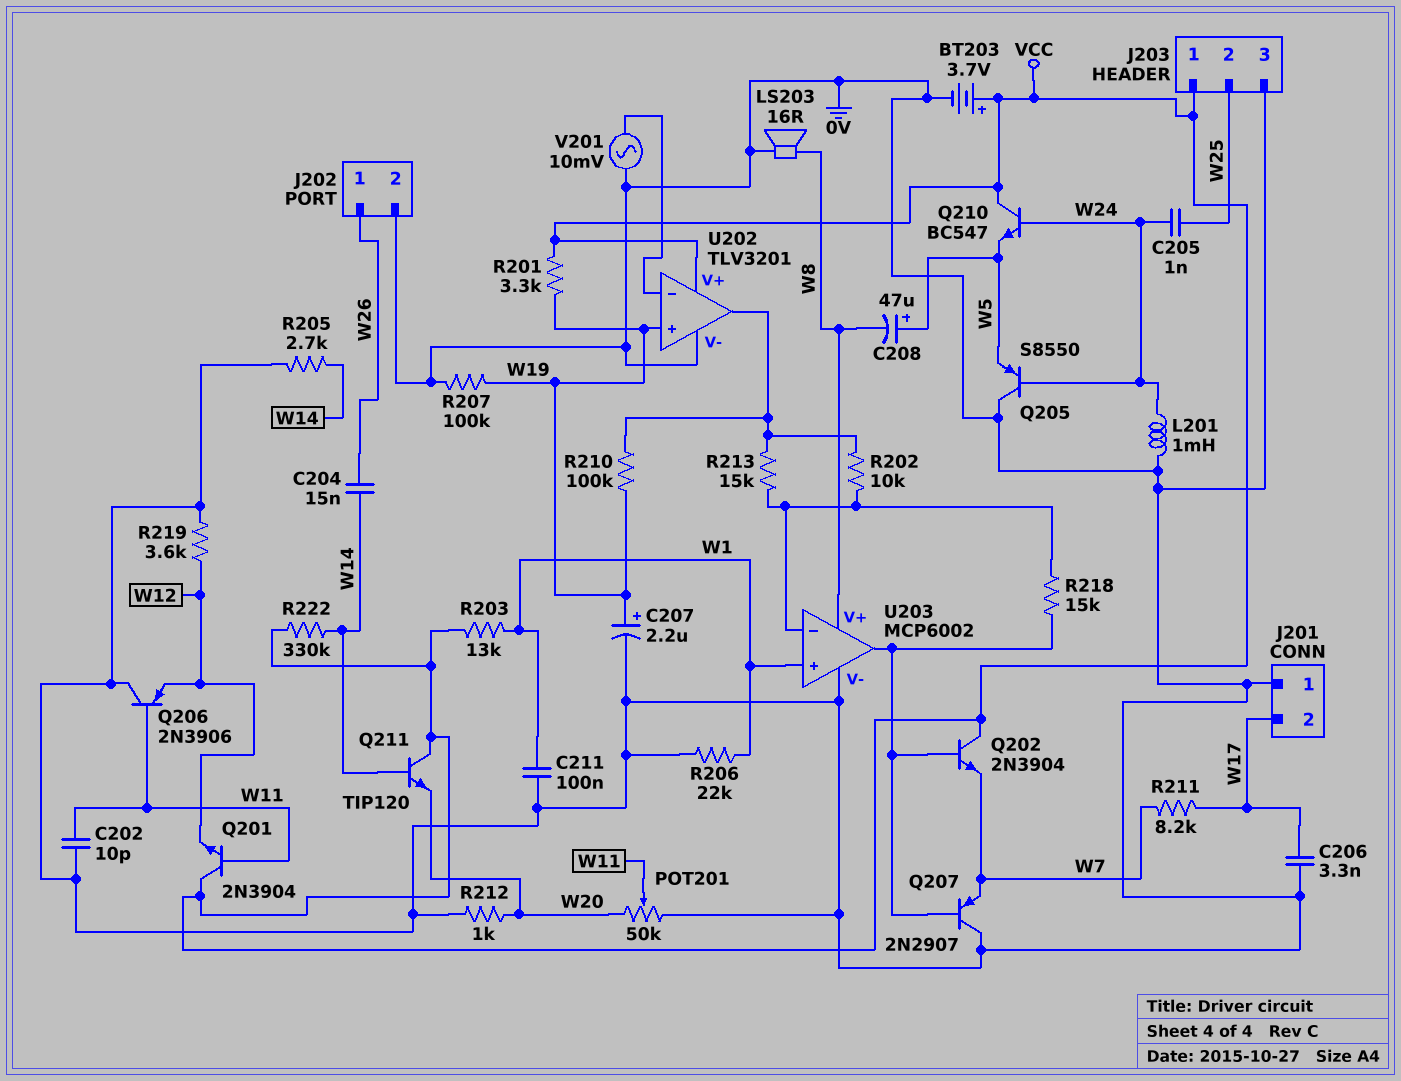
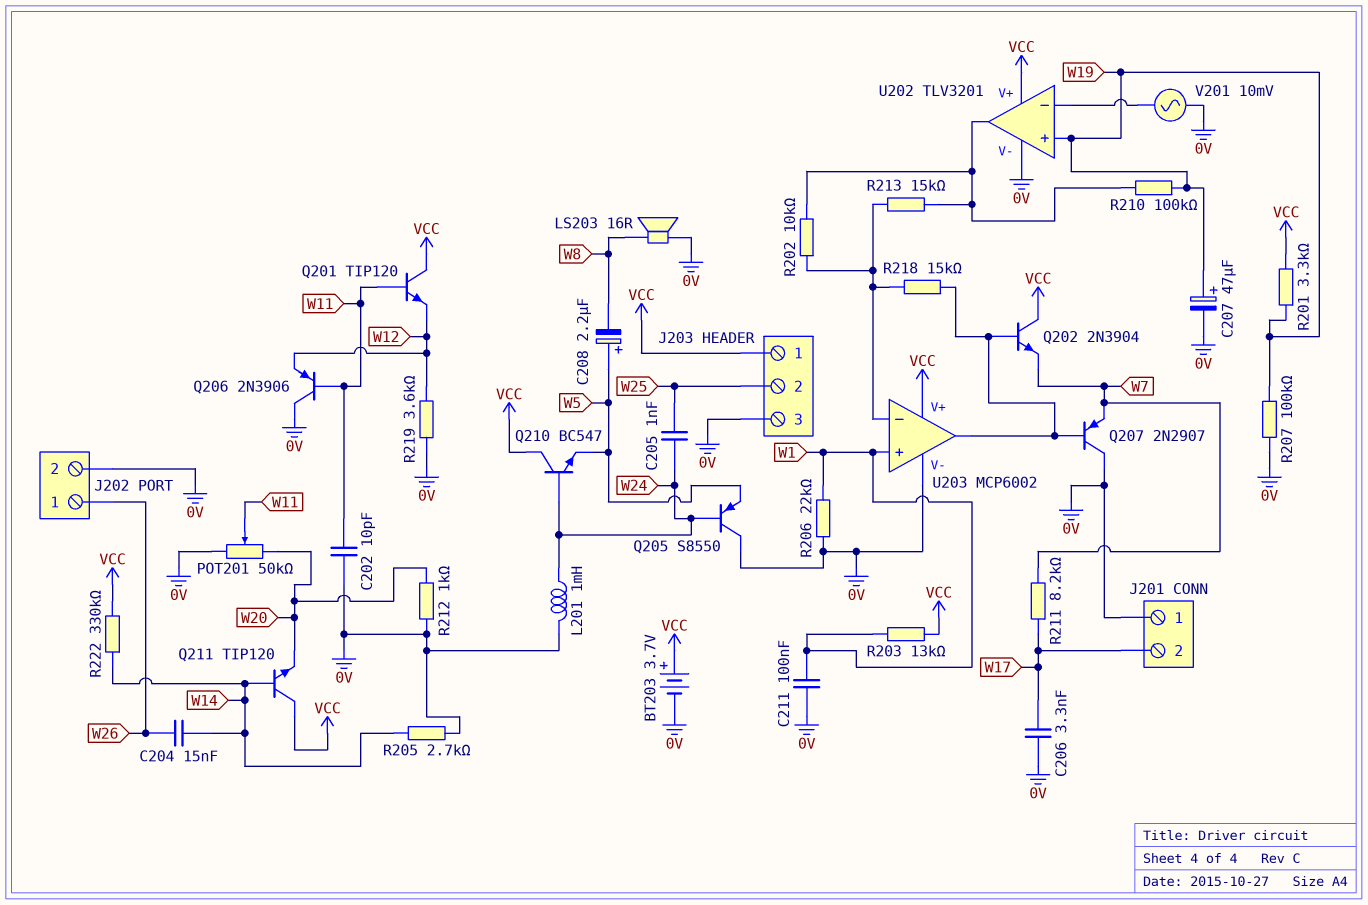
C207: 2.2uF (plus W19, minus 0V) -> 47uF (plus W19, minus 0V)
C208: 47uF (plus W5, minus W8) -> 2.2uF (plus W5, minus W8)
Q201: NPN 2N3904 (B W11, C VCC, E W12) -> NPN TIP120 (B W11, C VCC, E W12)
U203 pin V+: W8 -> VCC

